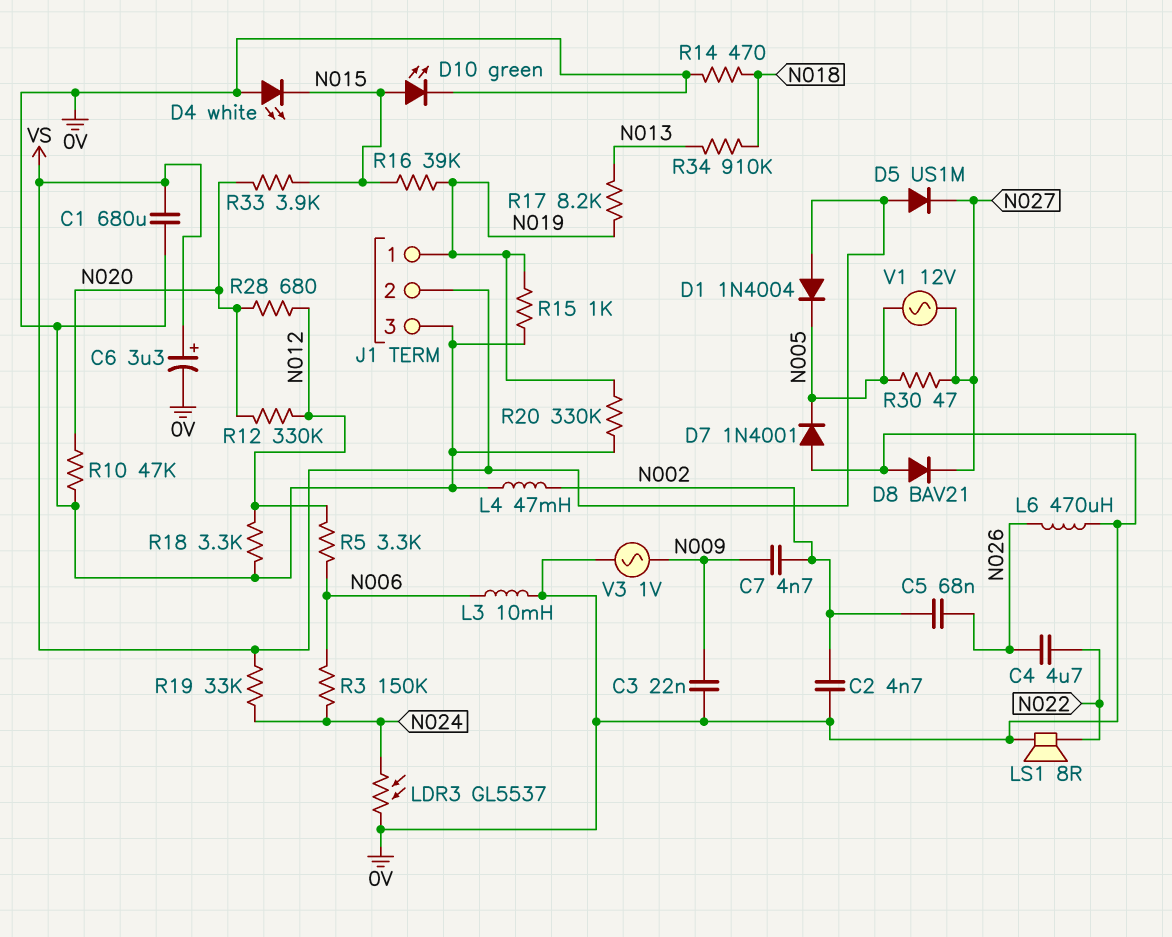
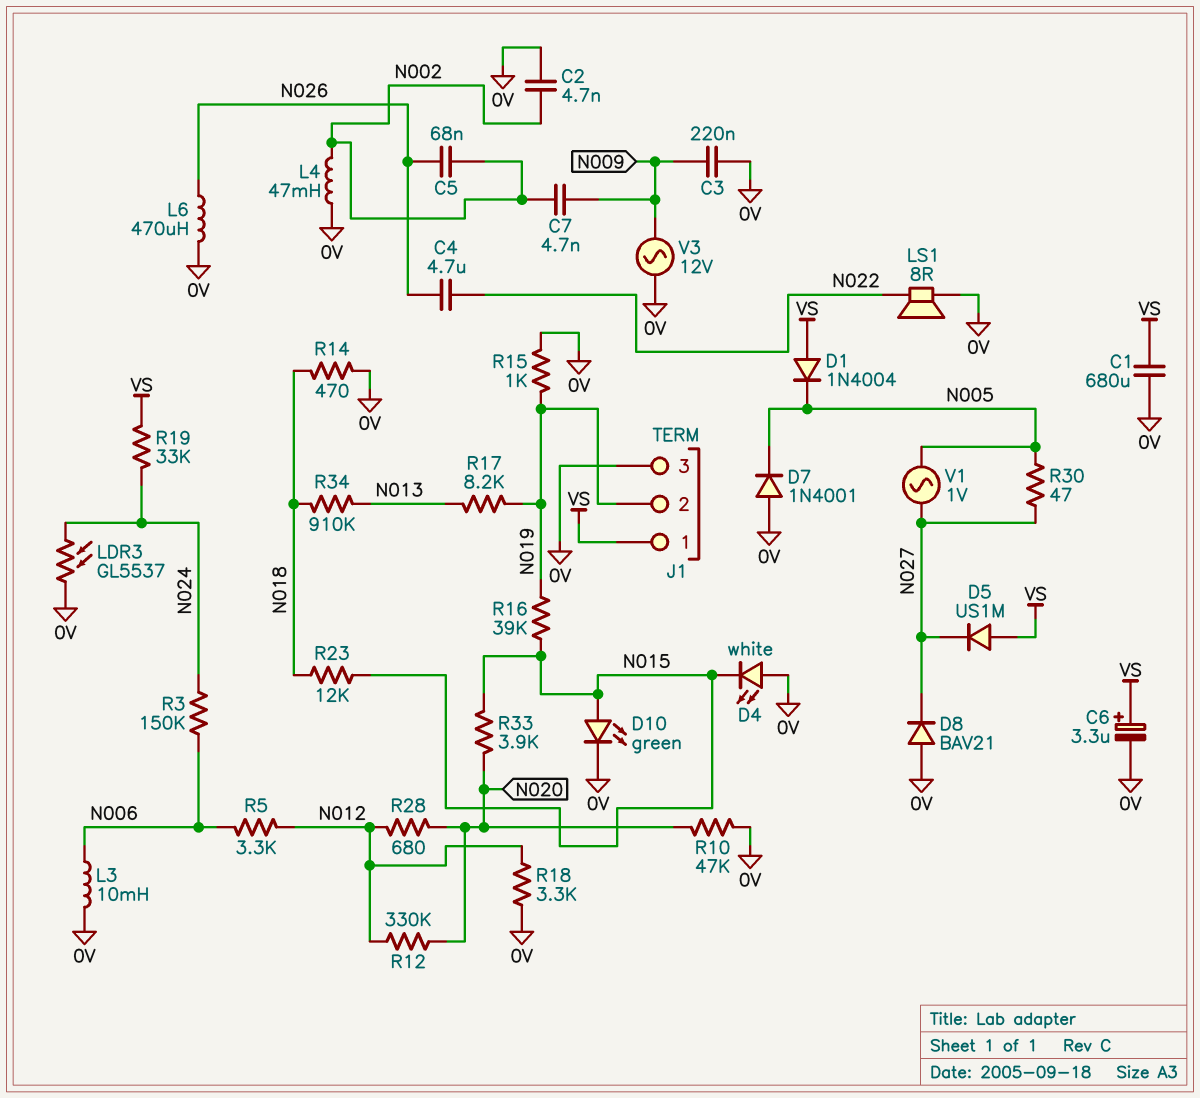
C3: 22nF (0V, N009) -> 220nF (0V, N009)
J1 pin 1: N019 -> VS
J1 pin 2: VS -> N019
R20: 330k (0V, N019) -> none
R23: none -> 12k (N015, N018)
V1: AC 12V (N005, N027) -> AC 1V (N005, N027)
V3: AC 1V (0V, N009) -> AC 12V (0V, N009)

